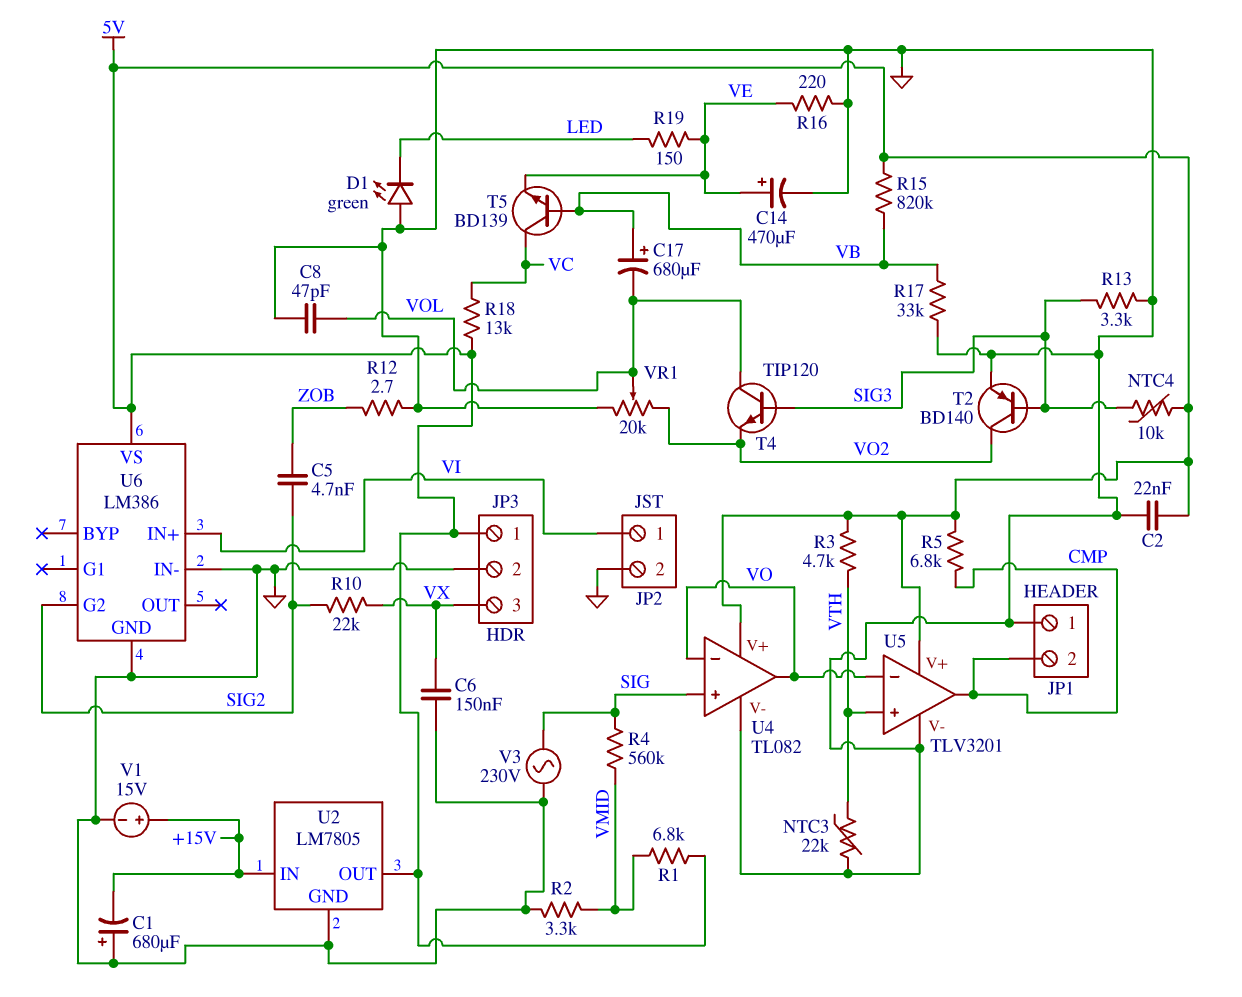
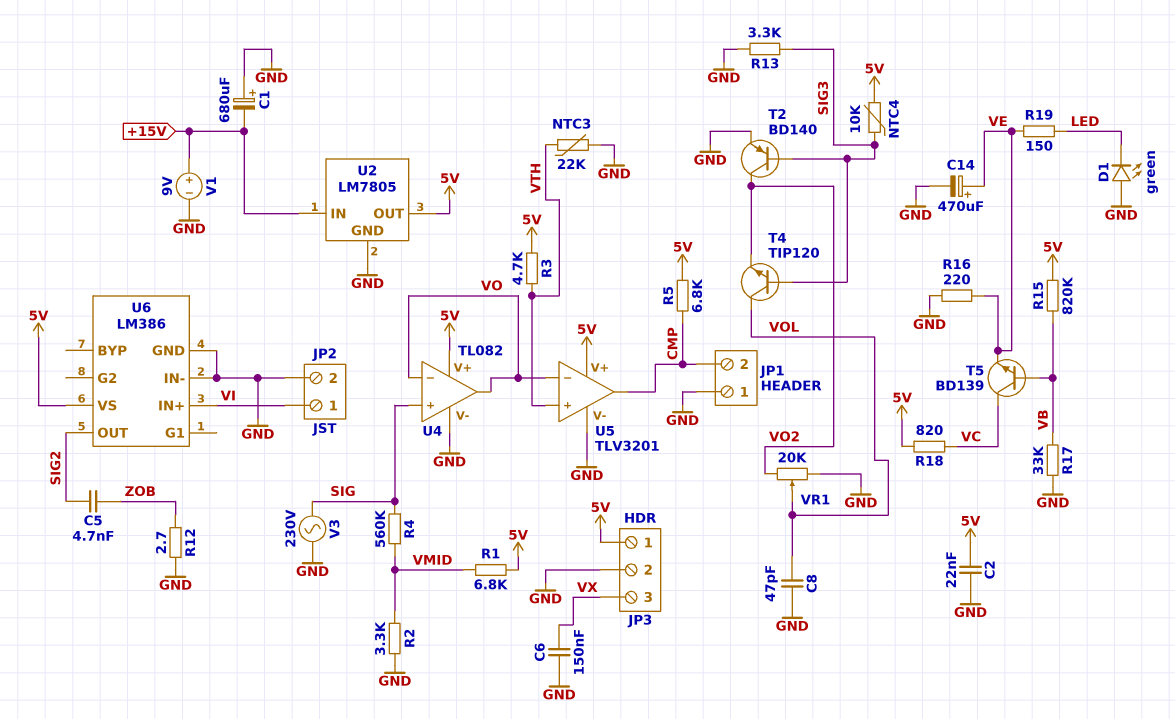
C17: 680uF (plus VB, minus VOL) -> none
R10: 22k (SIG2, VX) -> none
R18: 13k (5V, VC) -> 820 (5V, VC)
U6 pin G2: SIG2 -> none
U6 pin OUT: none -> SIG2
V1: 15V (plus +15V, minus GND) -> 9V (plus +15V, minus GND)

